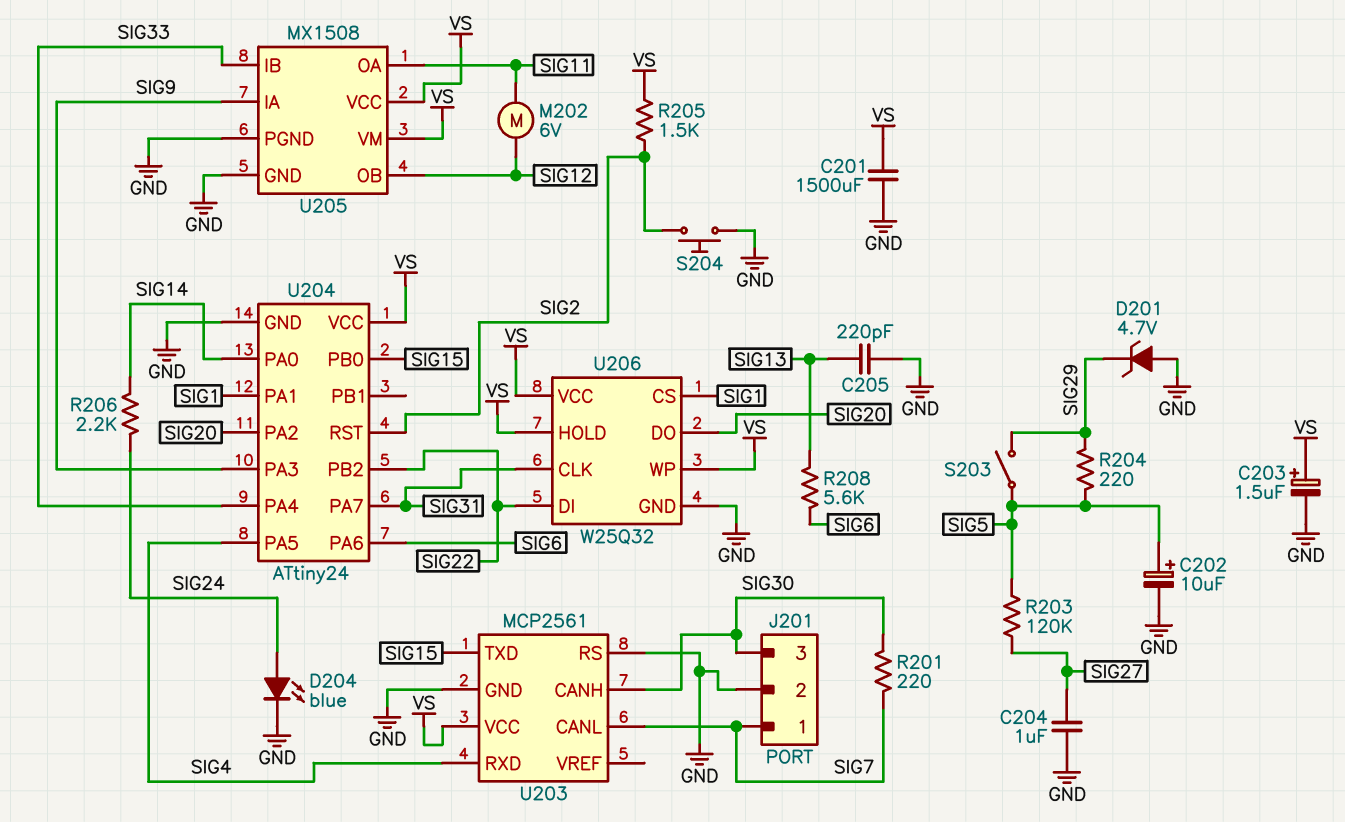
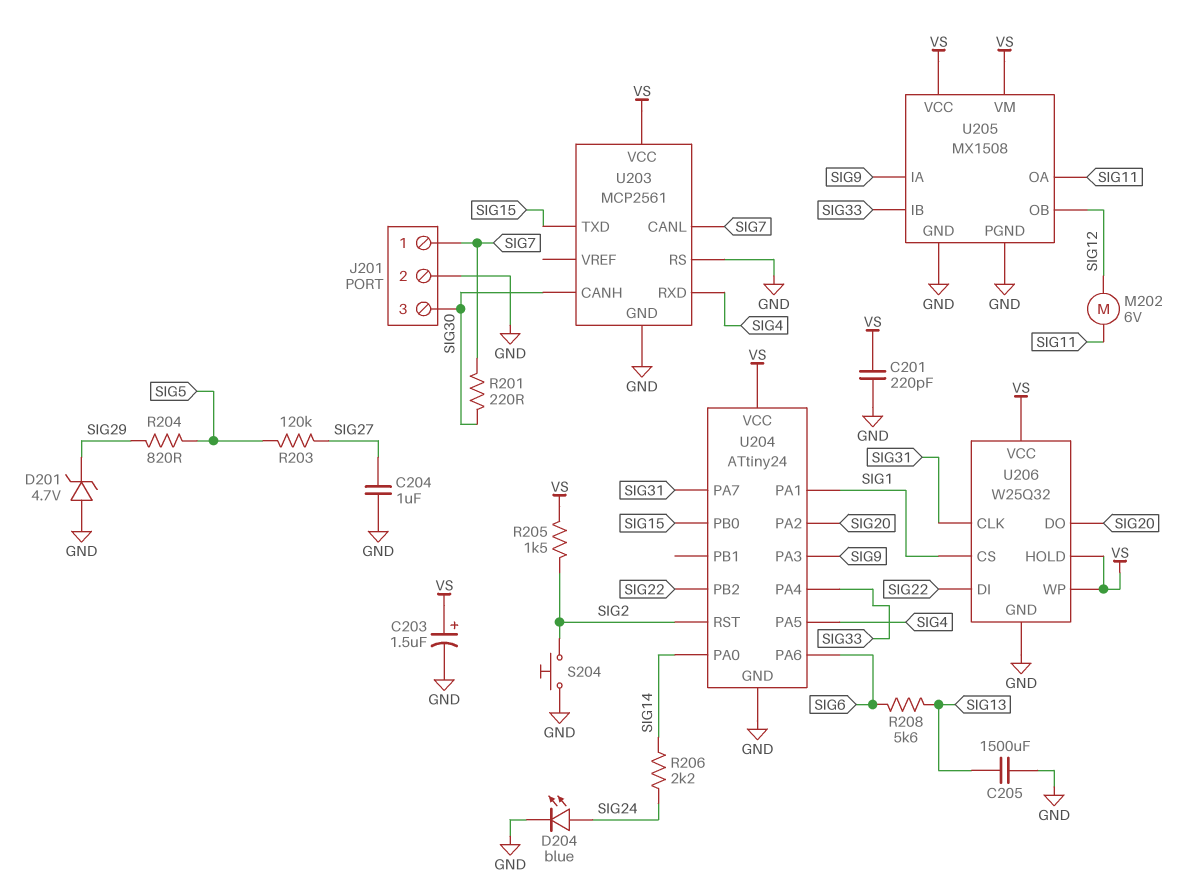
C201: 1500uF (GND, VS) -> 220pF (GND, VS)
C202: 10uF (plus SIG5, minus GND) -> none
C205: 220pF (GND, SIG13) -> 1500uF (GND, SIG13)
R204: 220 (SIG5, SIG29) -> 820 (SIG5, SIG29)
S203: switch (SIG5, SIG29) -> none

